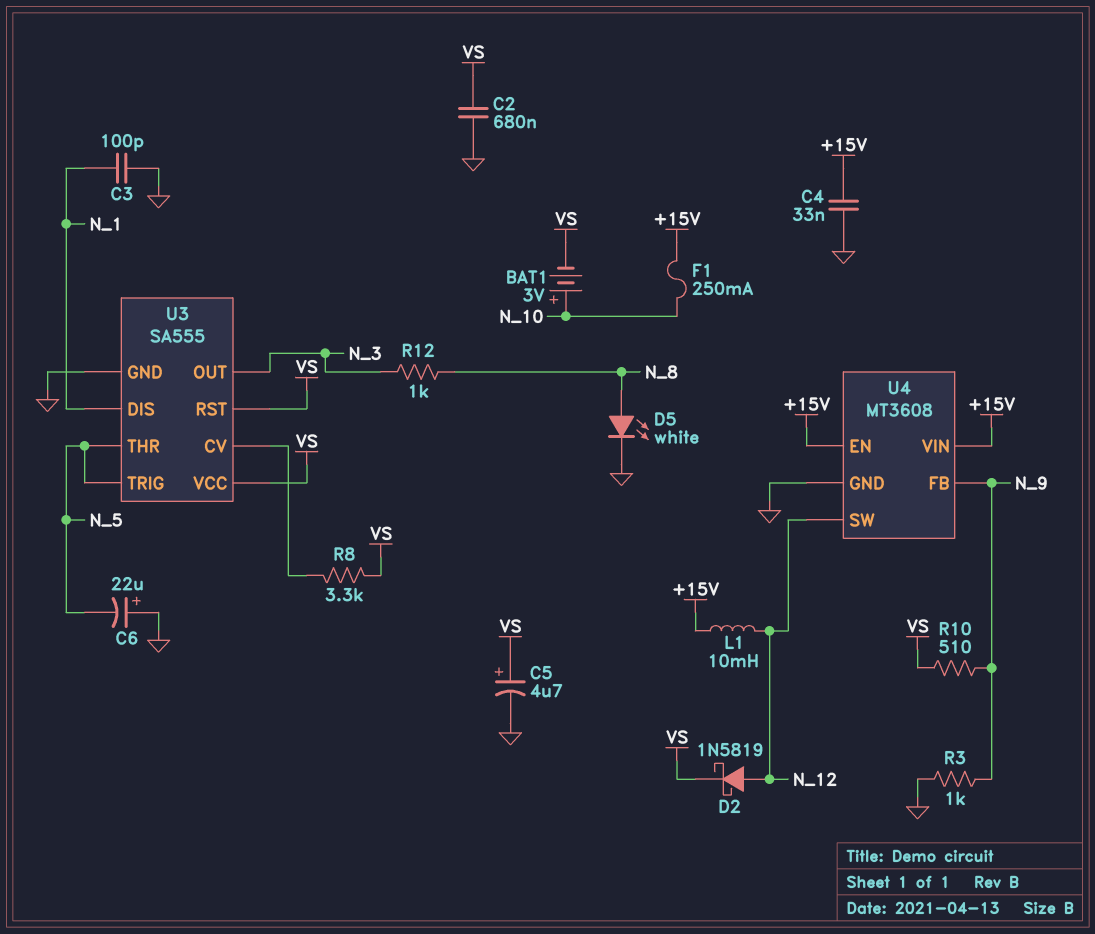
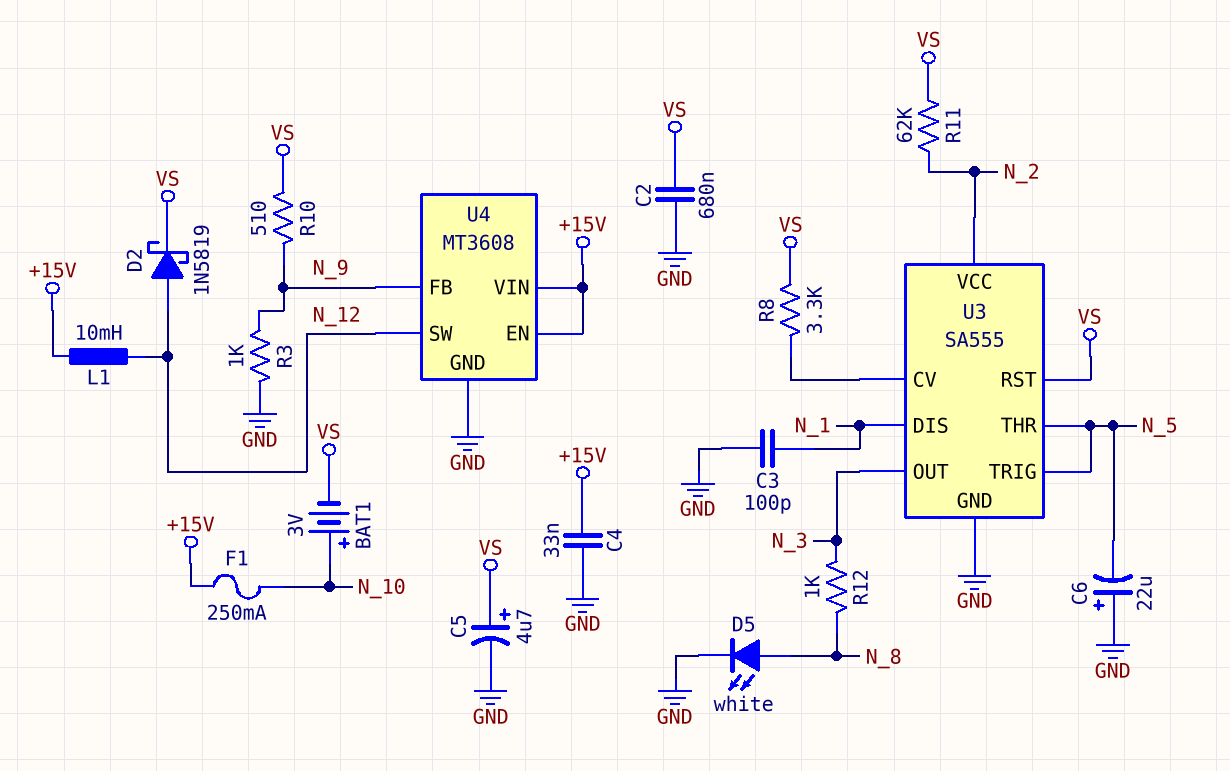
R11: none -> 62k (N_2, VS)
U3 pin VCC: VS -> N_2

